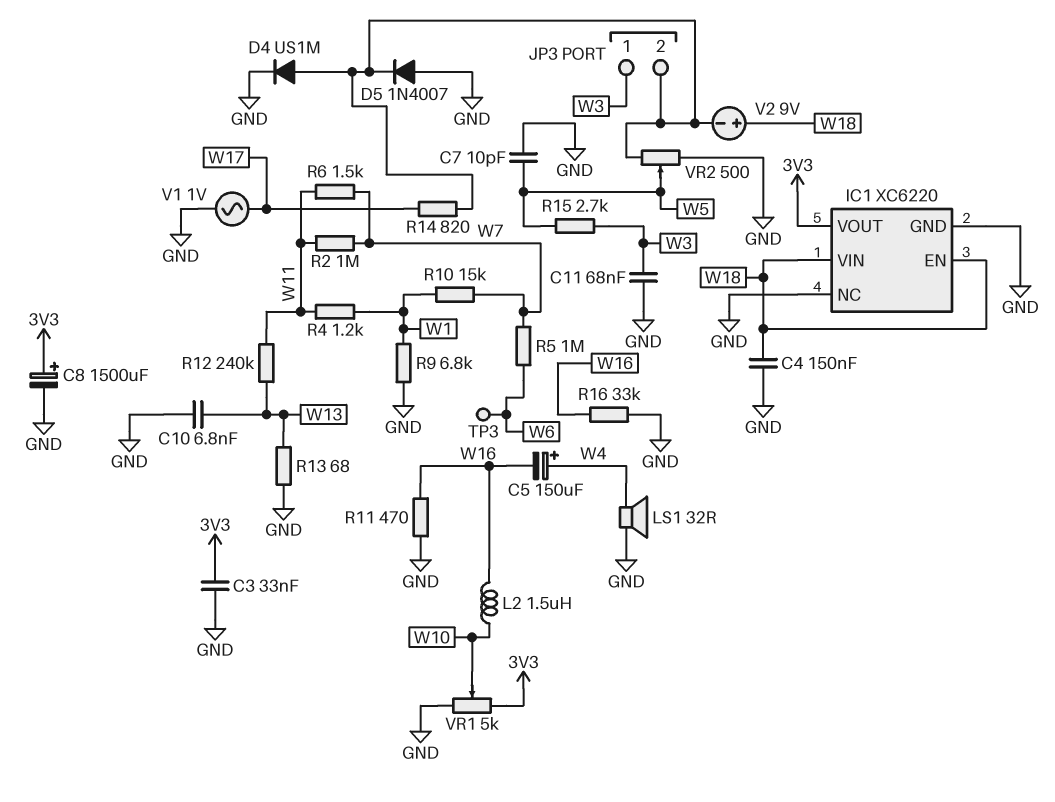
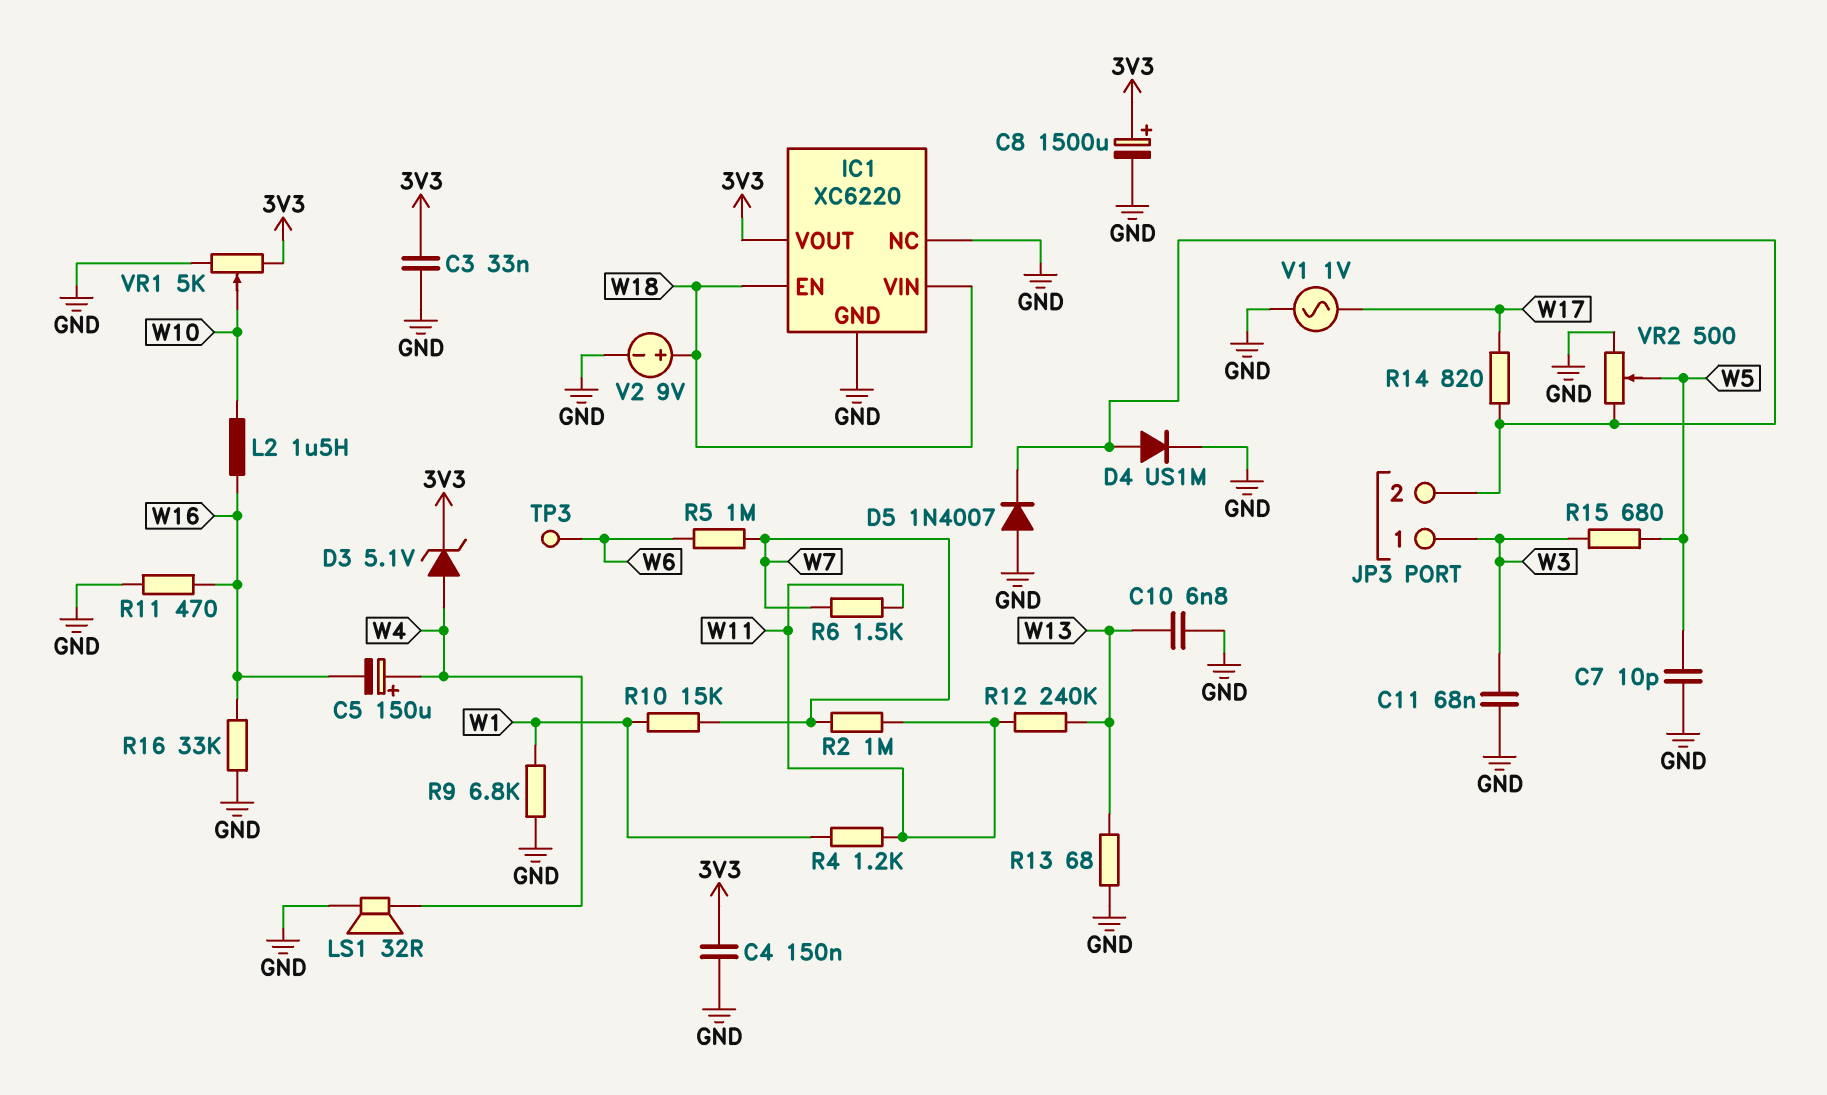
C4: 150nF (GND, W18) -> 150nF (3V3, GND)
D3: none -> zener 5.1V (A W4, K 3V3)
R15: 2.7k (W3, W5) -> 680 (W3, W5)
V2: 9V (plus W18, minus JP3/2) -> 9V (plus W18, minus GND)

